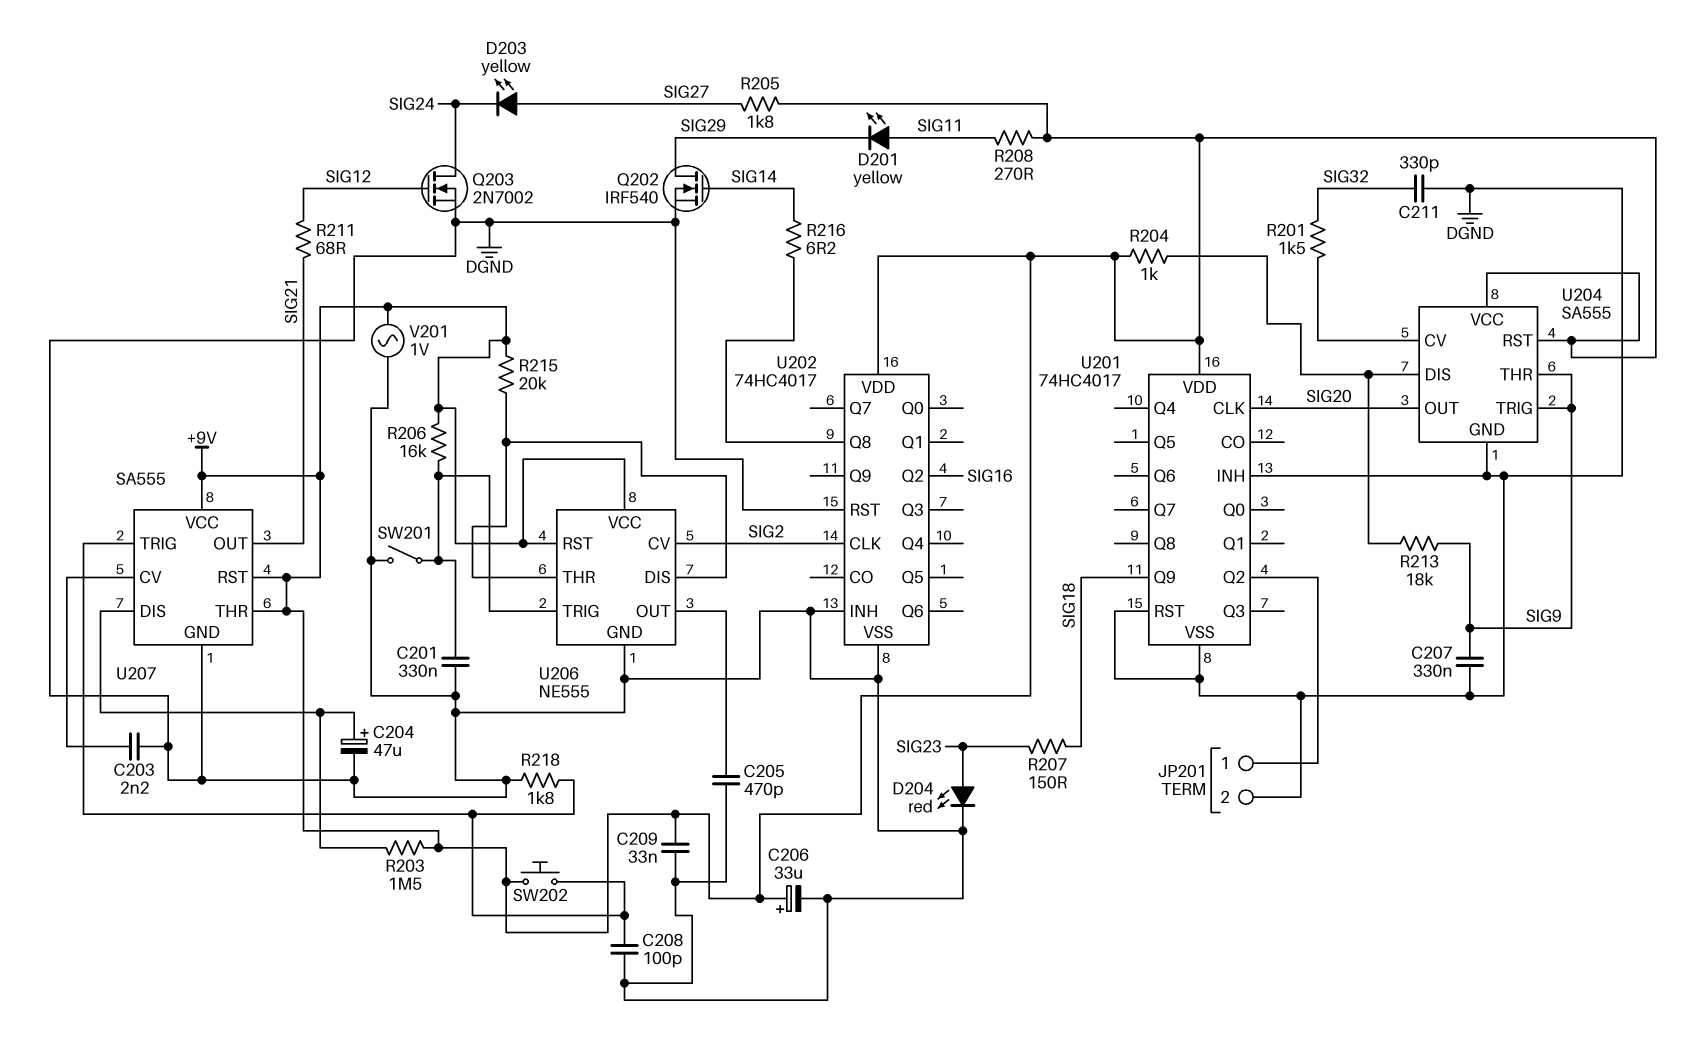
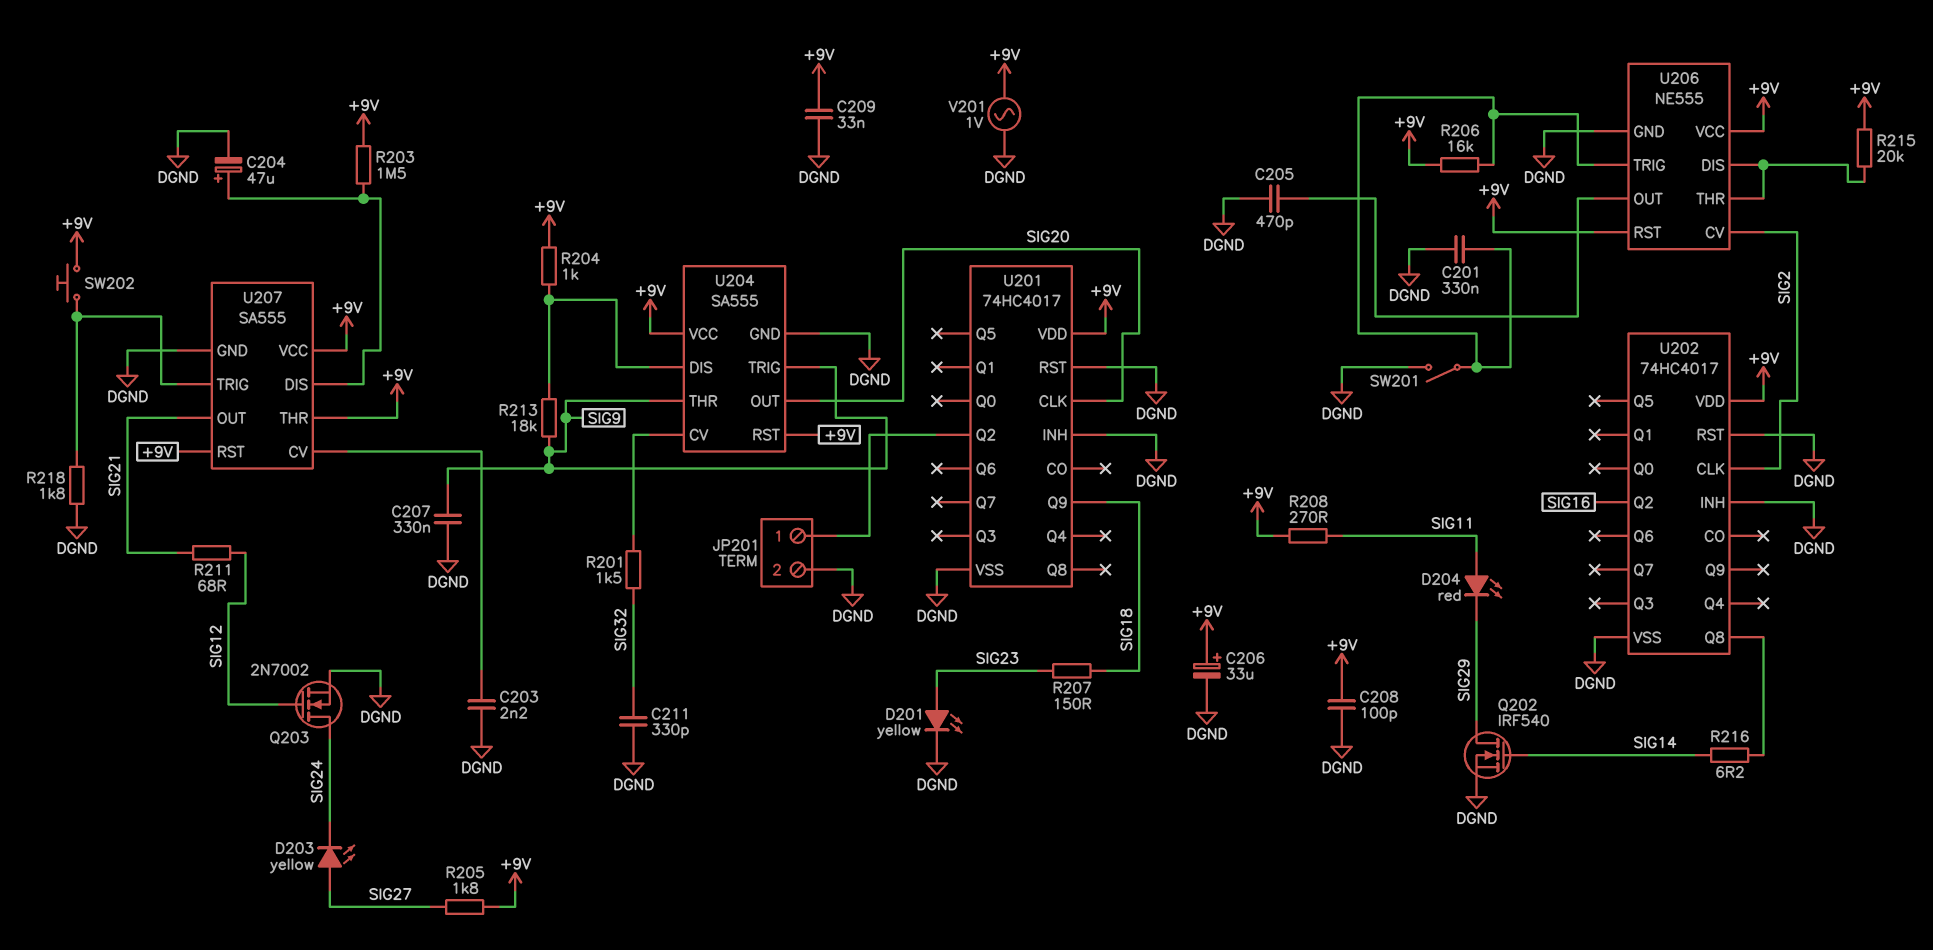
C208: 100pF (DGND, U207/TRIG) -> 100pF (+9V, DGND)
D201: LED yellow (A SIG11, K SIG29) -> LED yellow (A SIG23, K DGND)
D204: LED red (A SIG23, K DGND) -> LED red (A SIG11, K SIG29)

